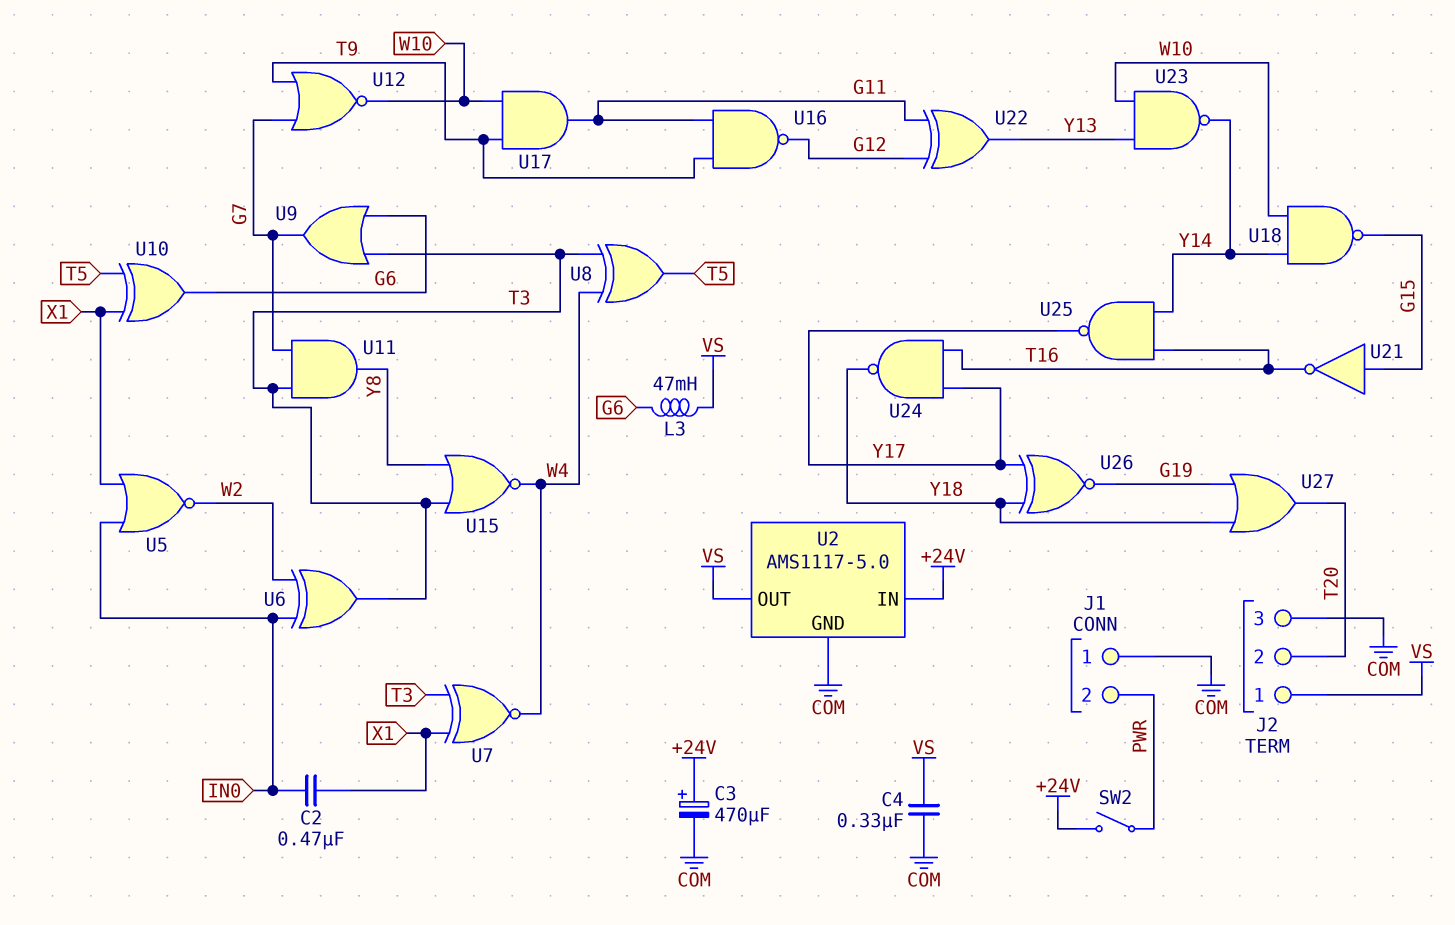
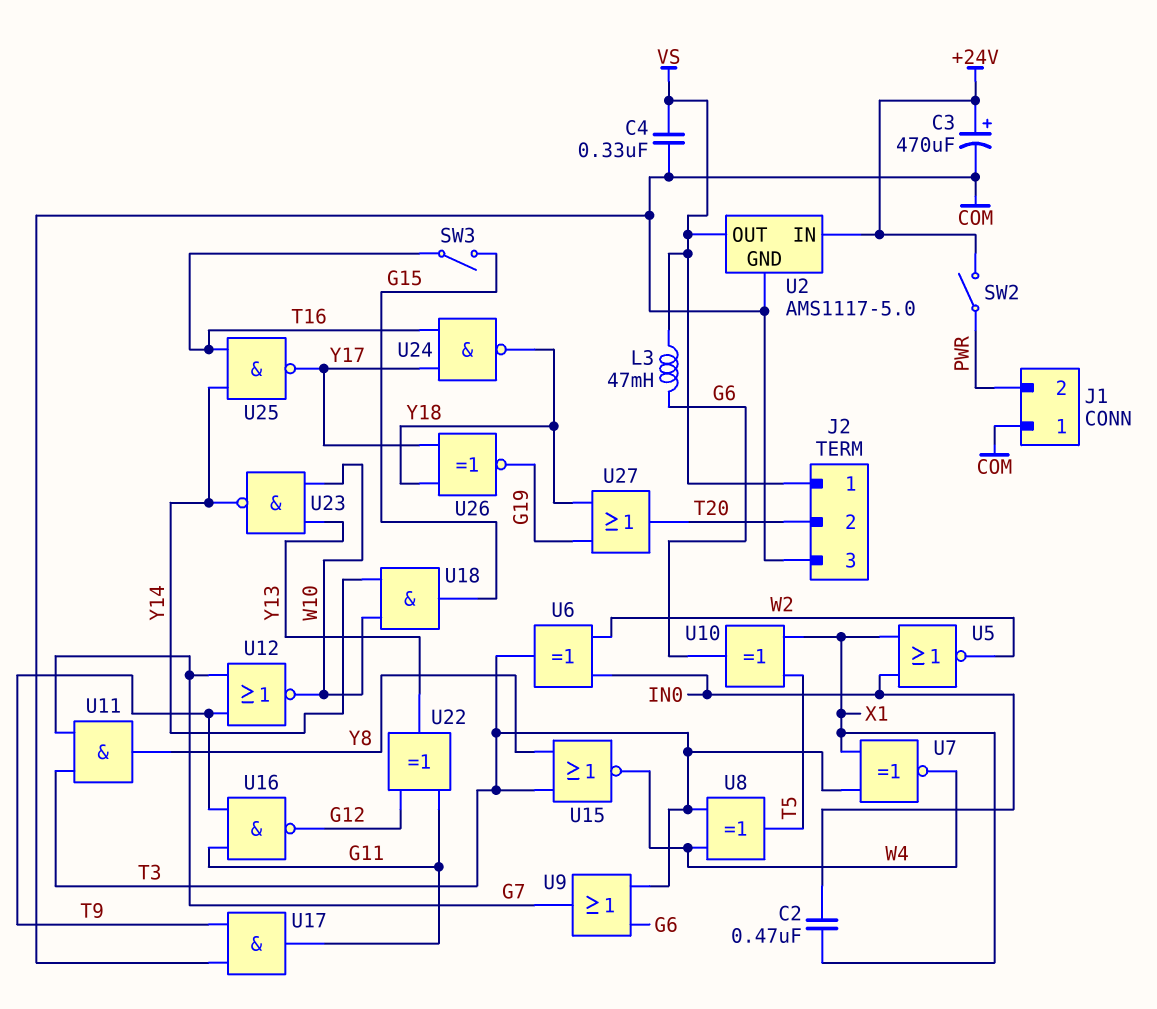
SW3: none -> switch (G15, T16)
U17: AND (in T9, in W10, out G11) -> AND (in COM, in T9, out G11)
U18: NAND (in W10, in Y14, out G15) -> AND (in W10, in Y14, out G15)
U21: NOT (in G15, out T16) -> none

